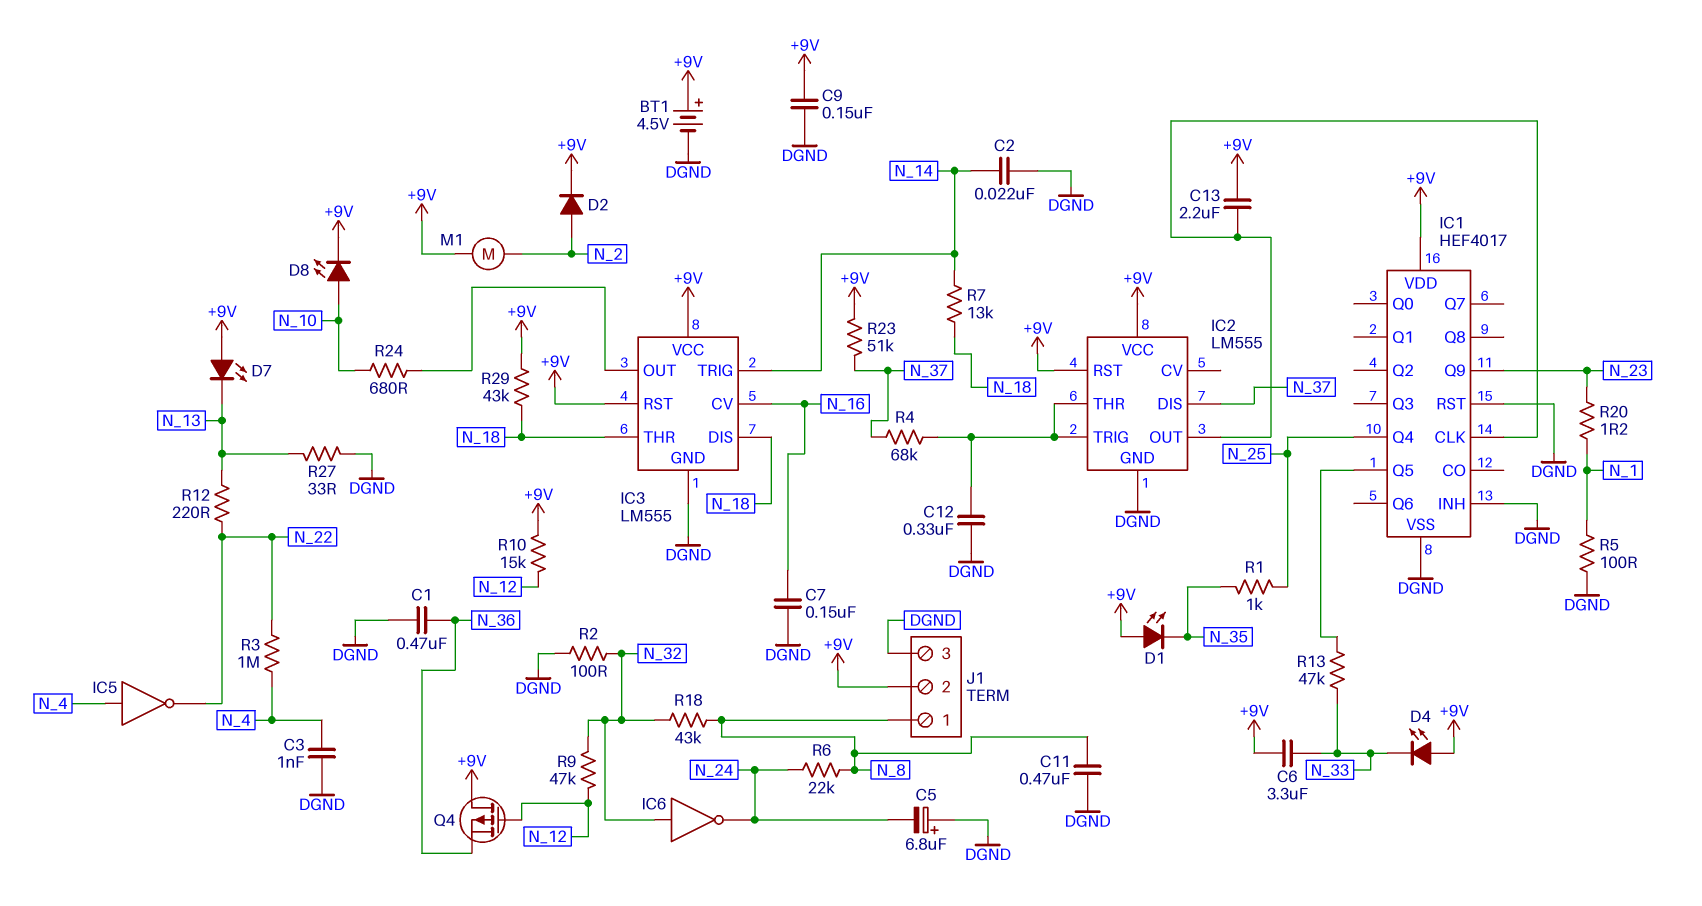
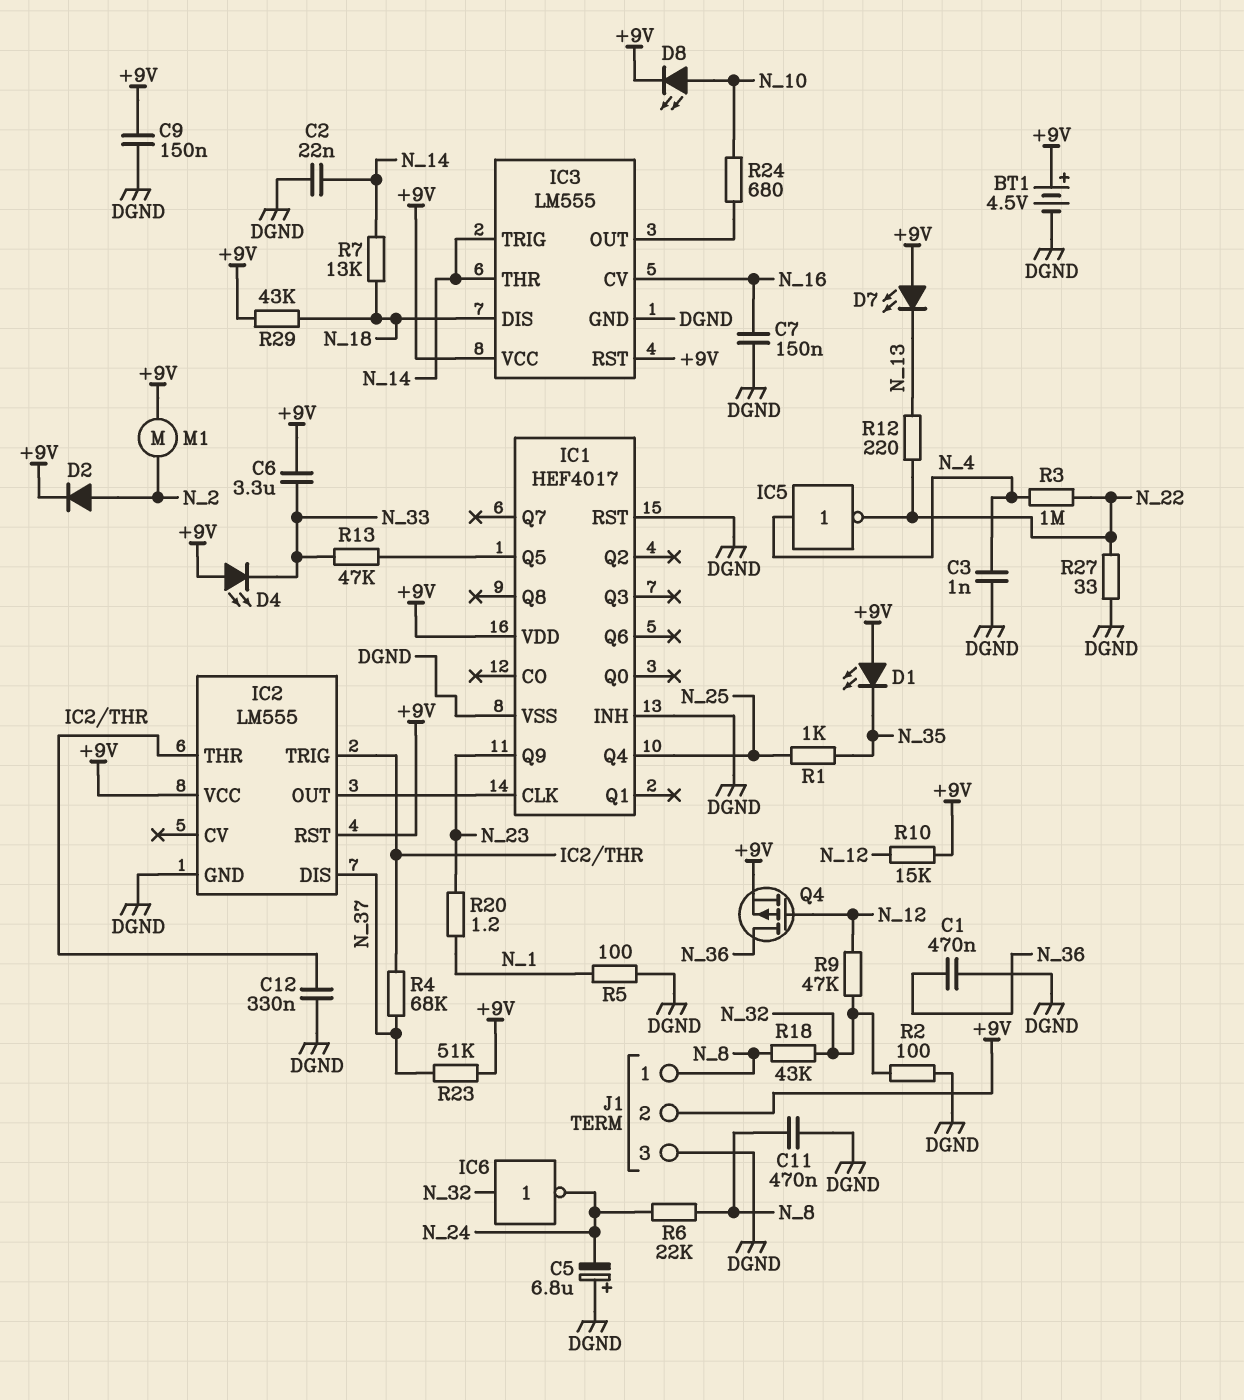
C13: 2.2uF (+9V, IC1/CLK) -> none
IC3 pin THR: N_18 -> N_14
Q4: PMOS (G N_12, D +9V, S N_36) -> PMOS (G N_12, D N_36, S +9V)
R27: 33 (DGND, N_13) -> 33 (DGND, N_22)

